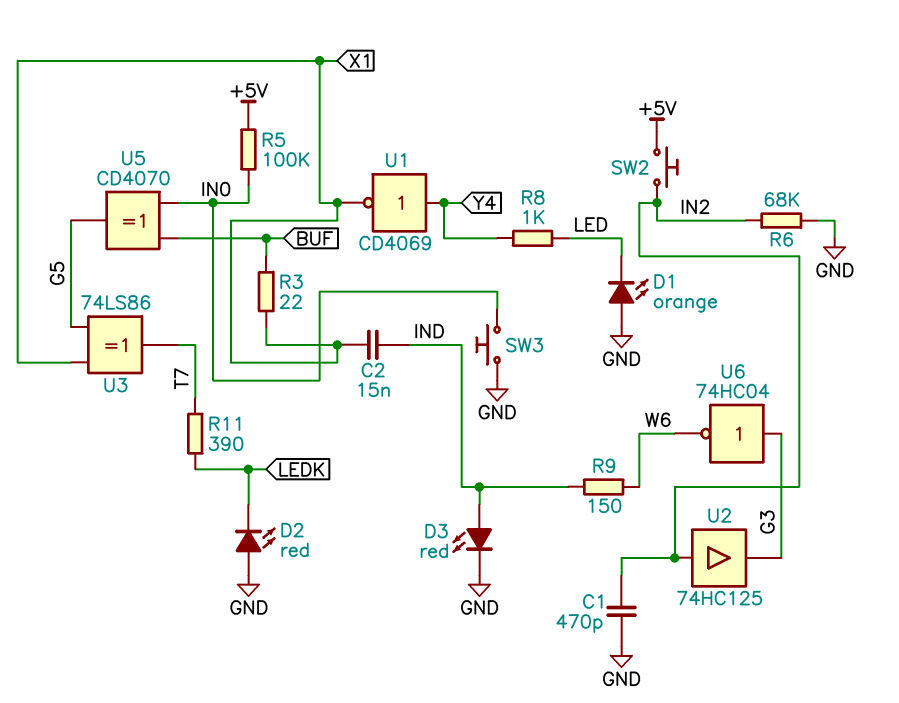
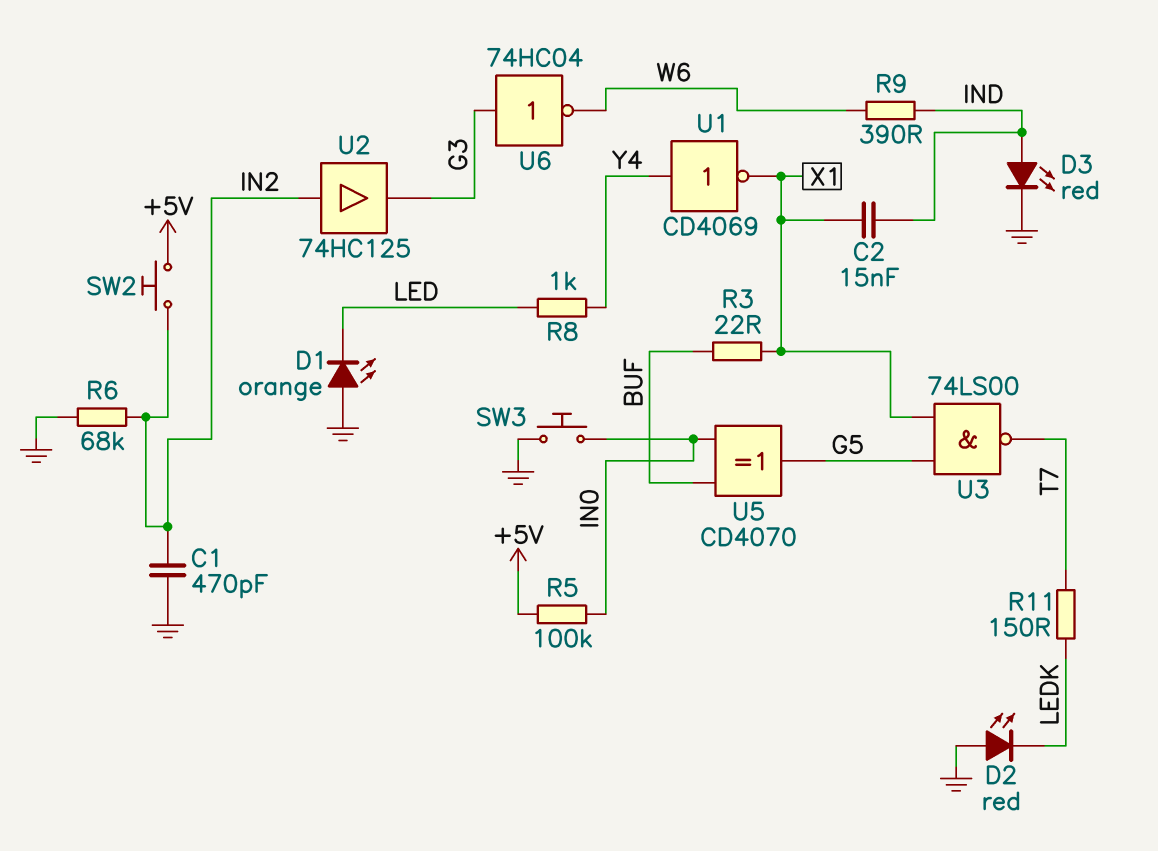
R9: 150 (IND, W6) -> 390 (IND, W6)
R11: 390 (LEDK, T7) -> 150 (LEDK, T7)
U3: XOR 74LS86 (in G5, in X1, out T7) -> NAND 74LS00 (in G5, in X1, out T7)

